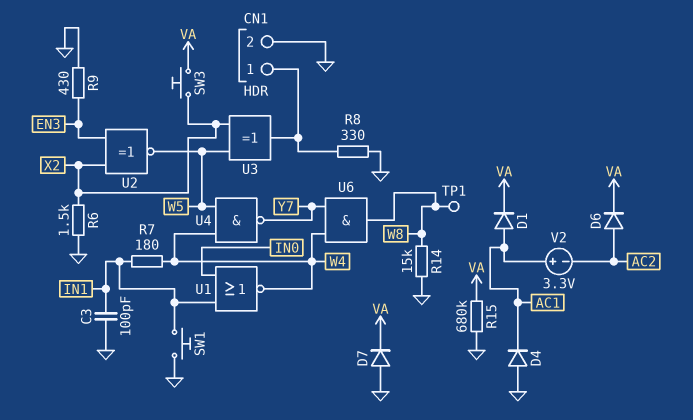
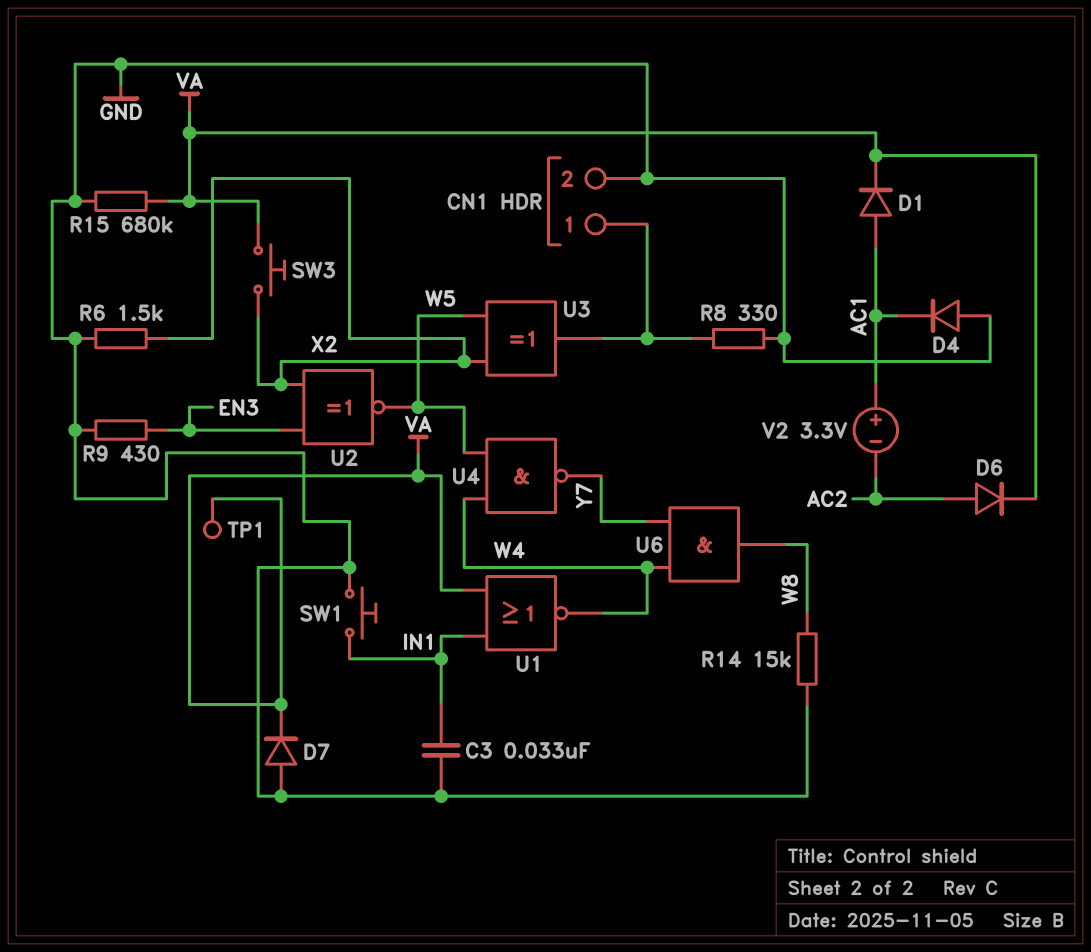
C3: 100pF (GND, IN1) -> 33nF (GND, IN1)
R7: 180 (IN1, W4) -> none
TP1: test point (W8) -> test point (VA)
U1: NOR (in IN0, in IN1, out W4) -> NOR (in IN1, in VA, out W4)

